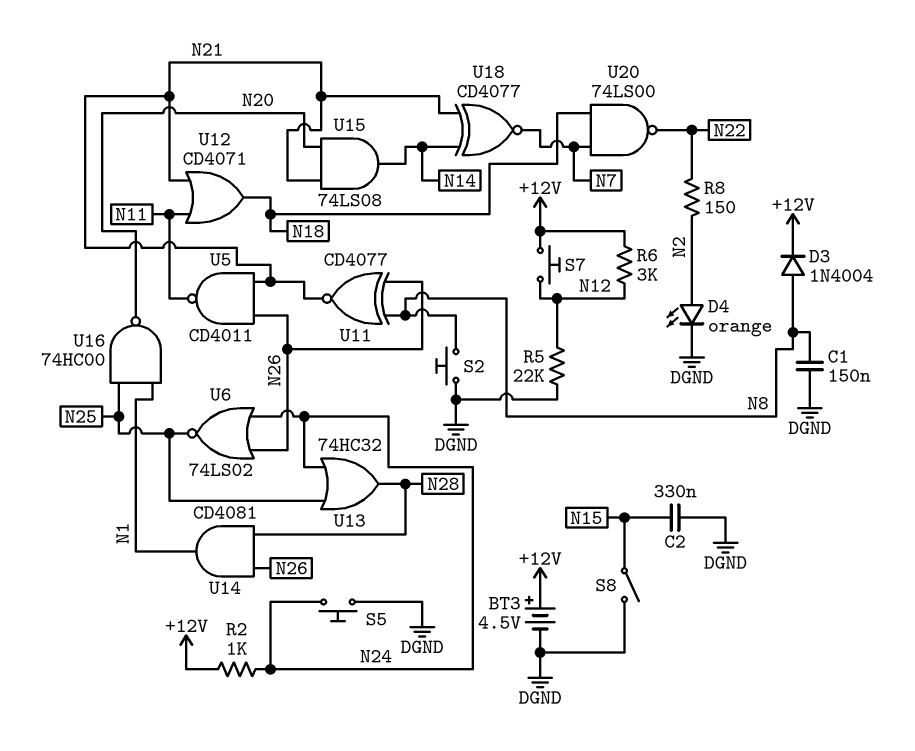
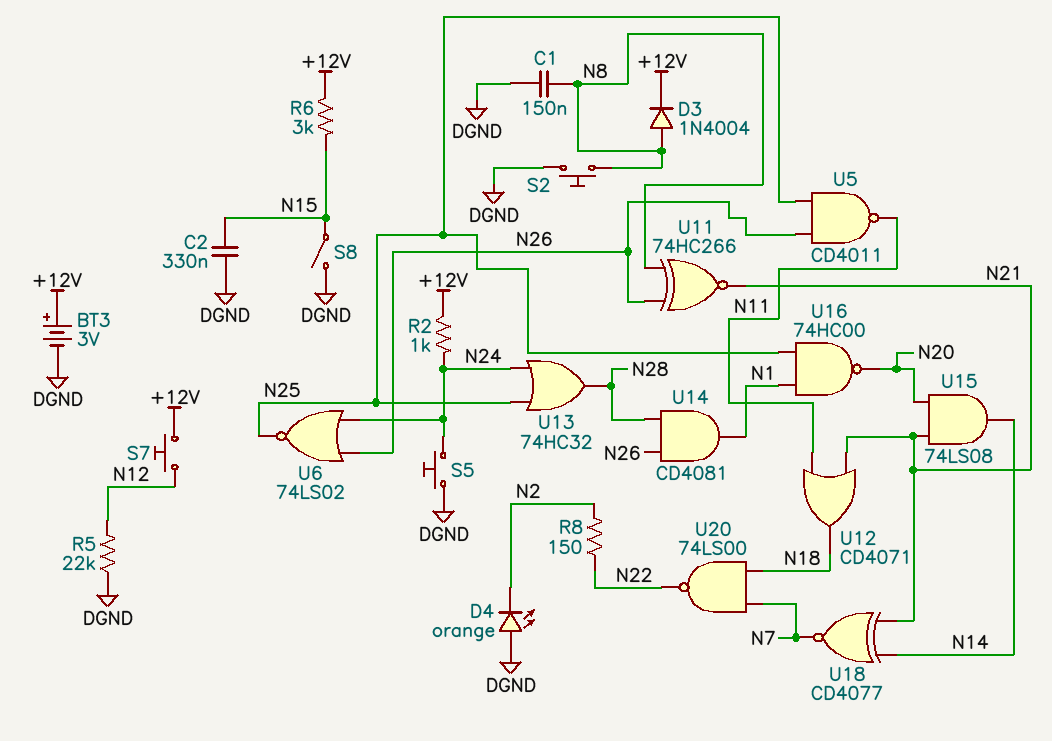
BT3: 4.5V (plus +12V, minus DGND) -> 3V (plus +12V, minus DGND)
D4: LED orange (A N2, K DGND) -> LED orange (A DGND, K N2)
R6: 3k (+12V, N12) -> 3k (+12V, N15)
U5: NAND CD4011 (in N21, in N26, out N11) -> NAND CD4011 (in N25, in N26, out N11)
U11: XNOR CD4077 (in N8, in N26, out N21) -> XNOR 74HC266 (in N8, in N26, out N21)

